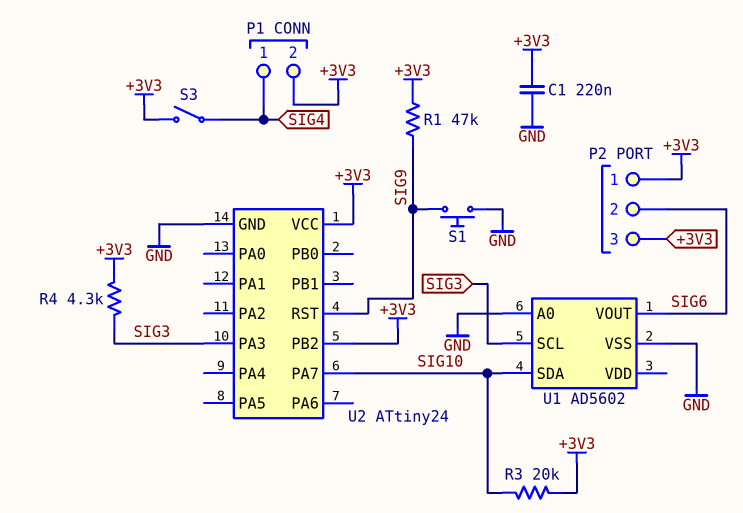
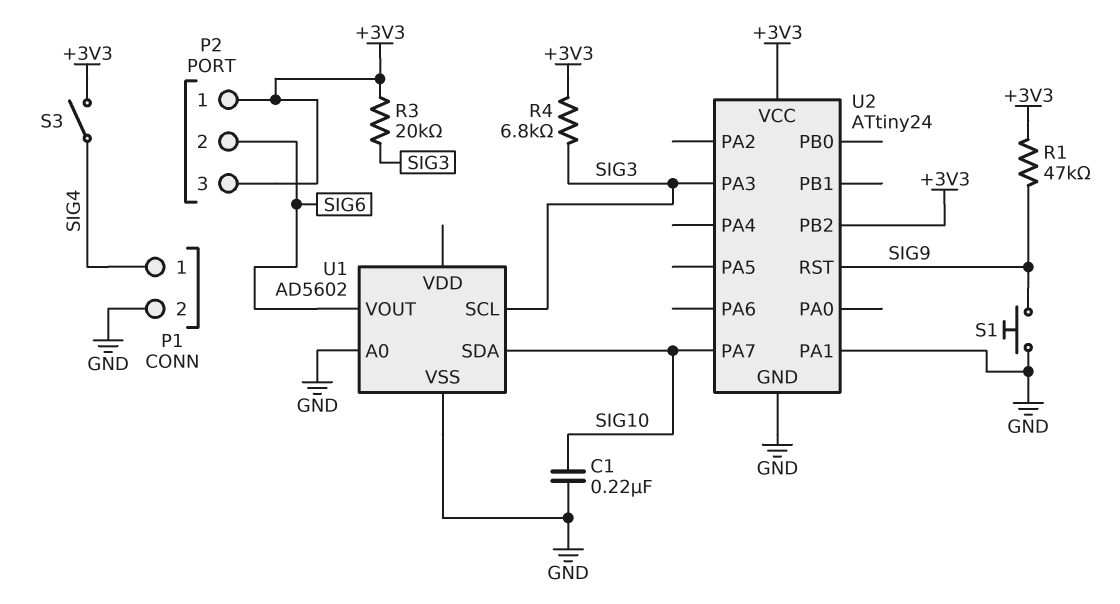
C1: 220nF (+3V3, GND) -> 220nF (GND, SIG10)
P1 pin 2: +3V3 -> GND
R3: 20k (+3V3, SIG10) -> 20k (+3V3, SIG3)
R4: 4.3k (+3V3, SIG3) -> 6.8k (+3V3, SIG3)
U2 pin PA1: none -> GND

